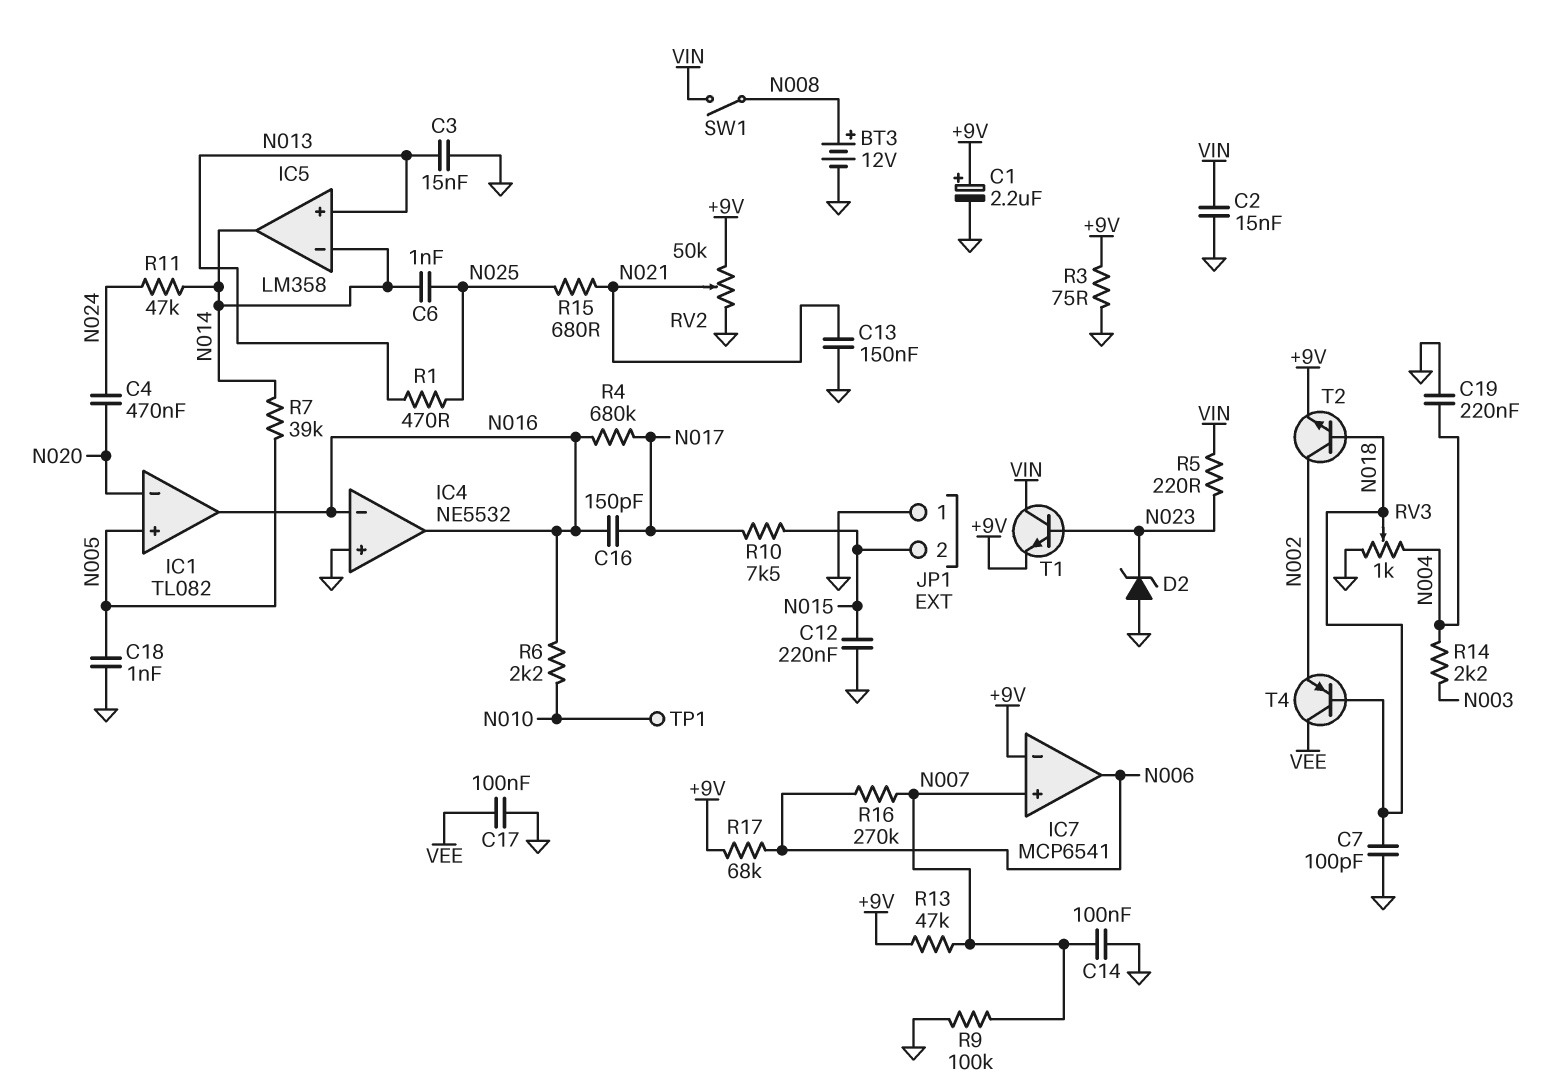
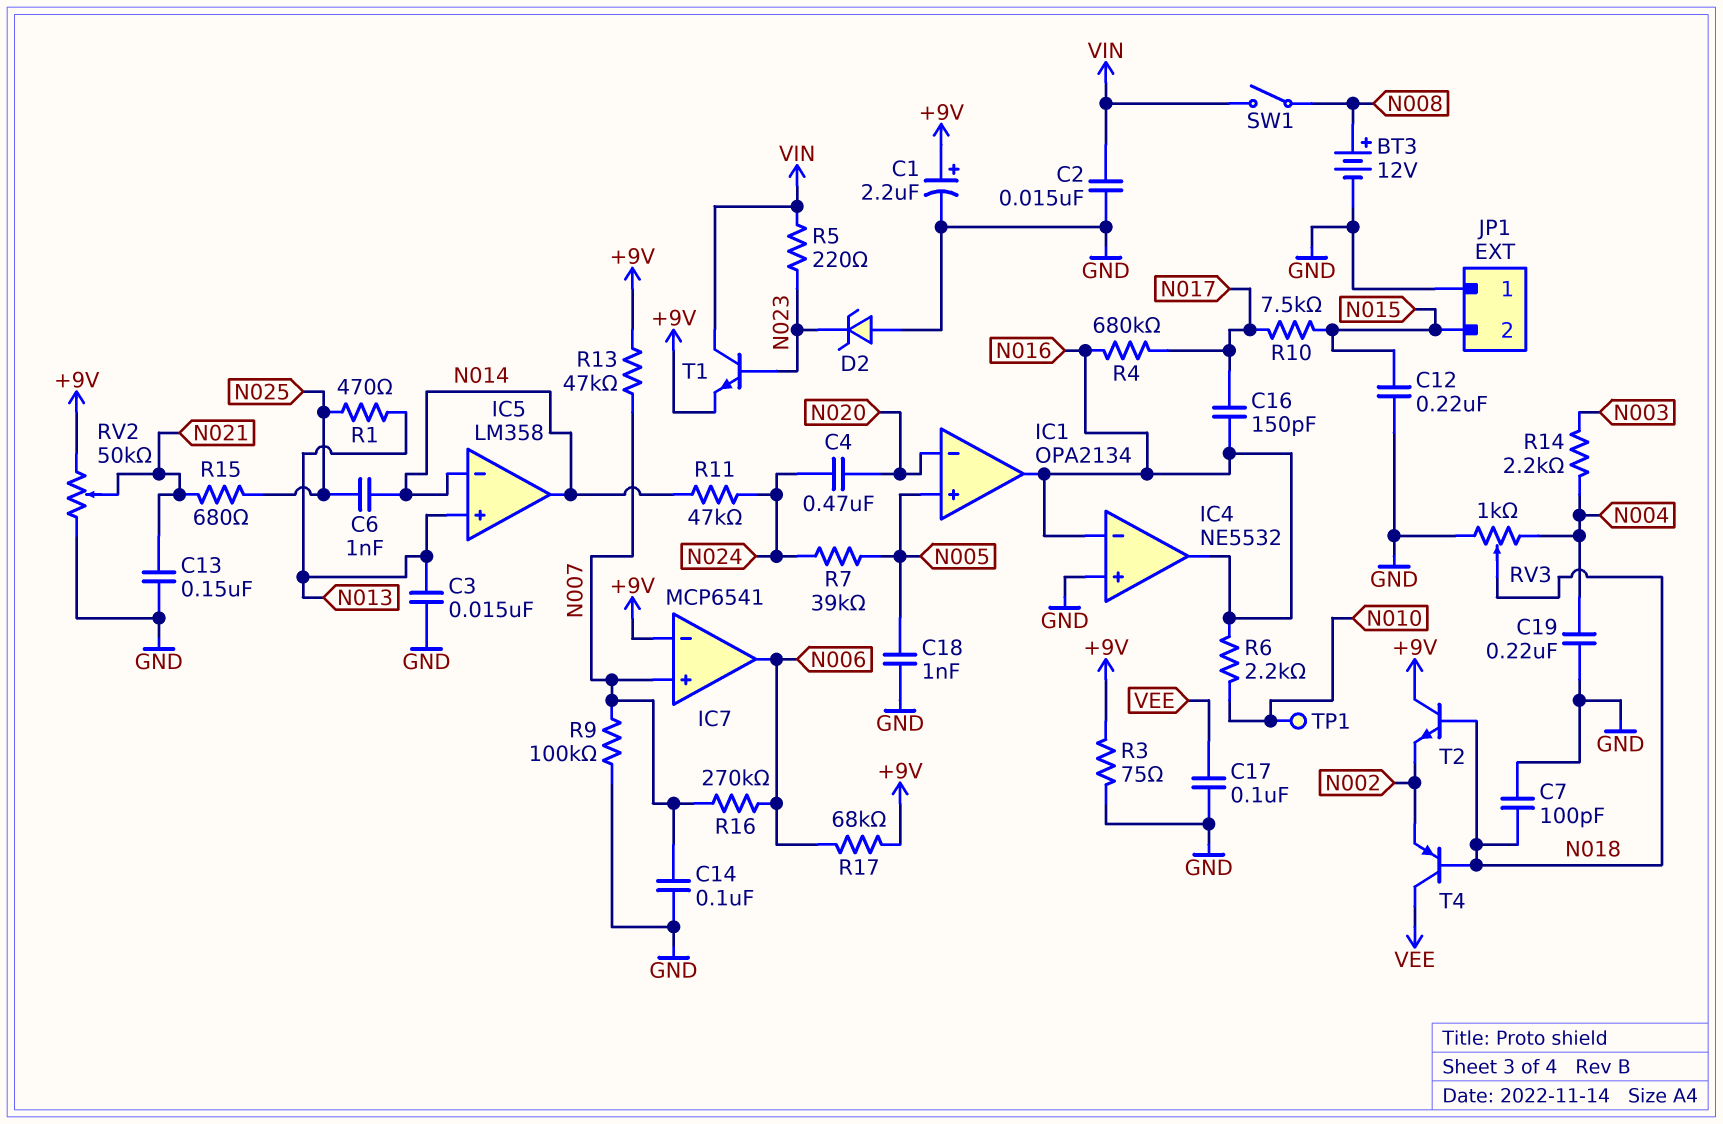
IC1: TL082 -> OPA2134
R7: 39k (N005, N014) -> 39k (N005, N024)
T2: NPN (B N018, C N002, E +9V) -> NPN (B N018, C +9V, E N002)

